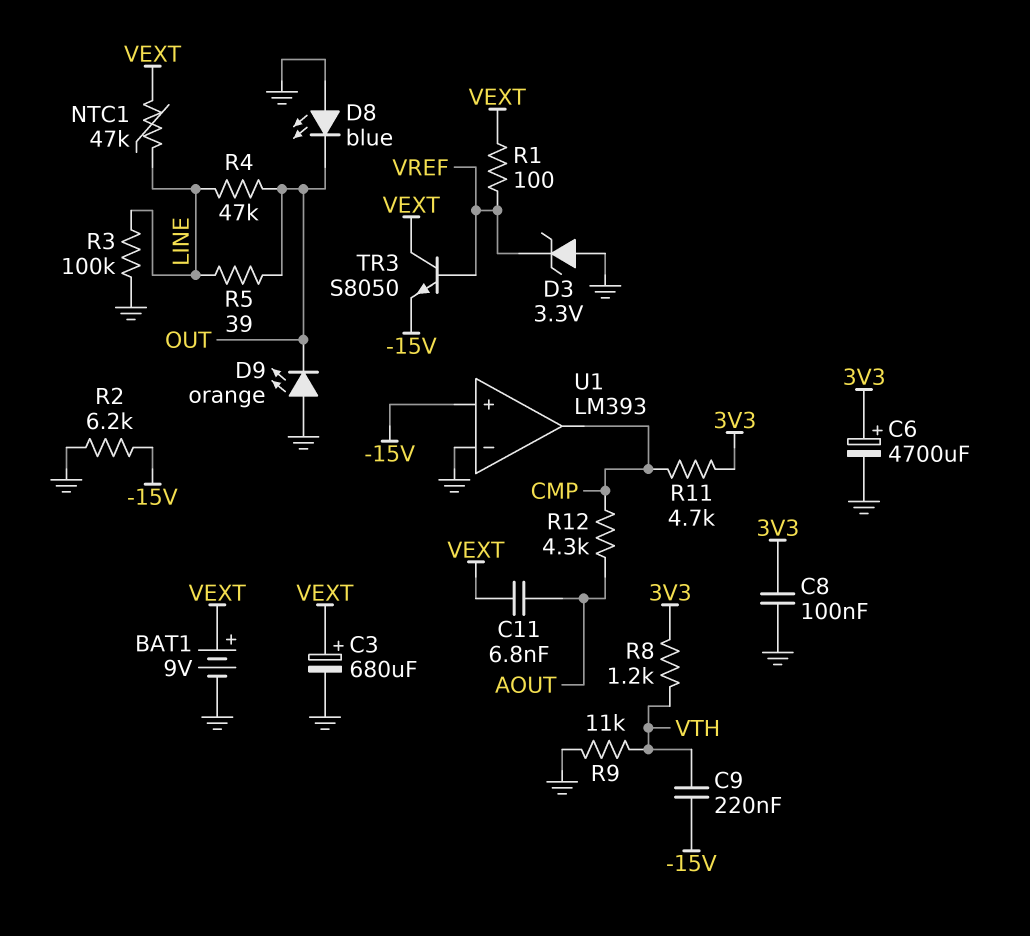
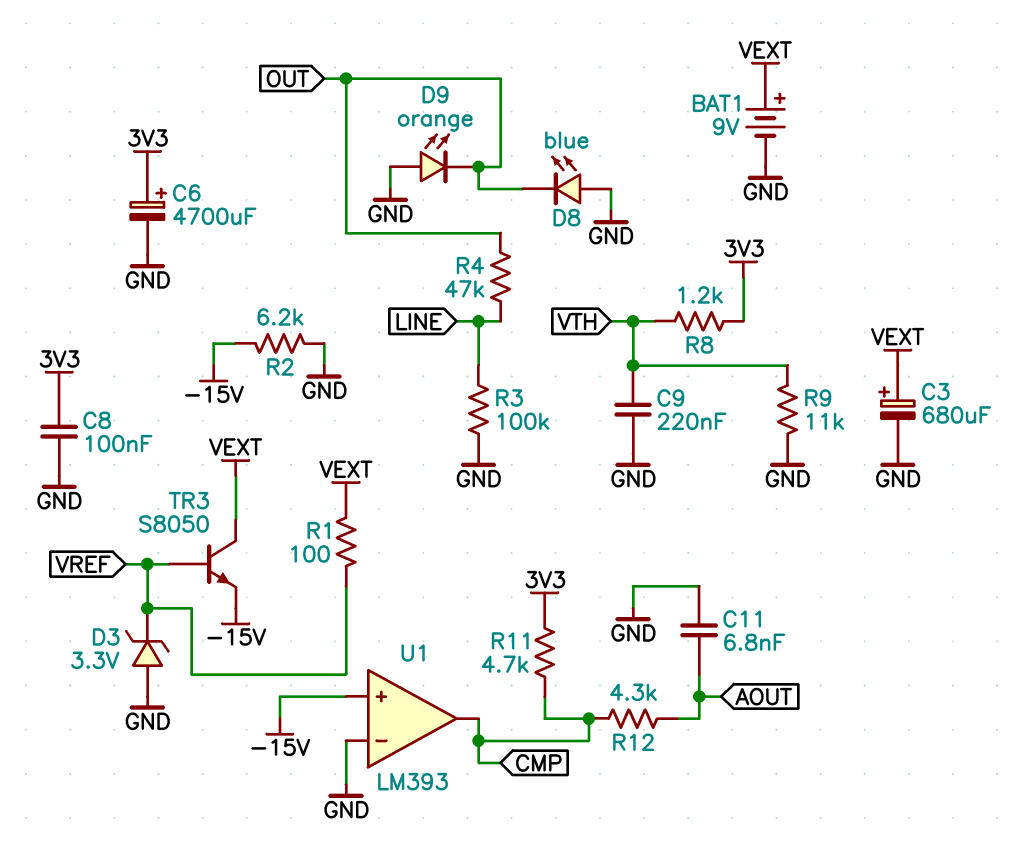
C9: 220nF (-15V, VTH) -> 220nF (GND, VTH)
C11: 6.8nF (AOUT, VEXT) -> 6.8nF (AOUT, GND)
NTC1: 47k (LINE, VEXT) -> none
R5: 39 (LINE, OUT) -> none

